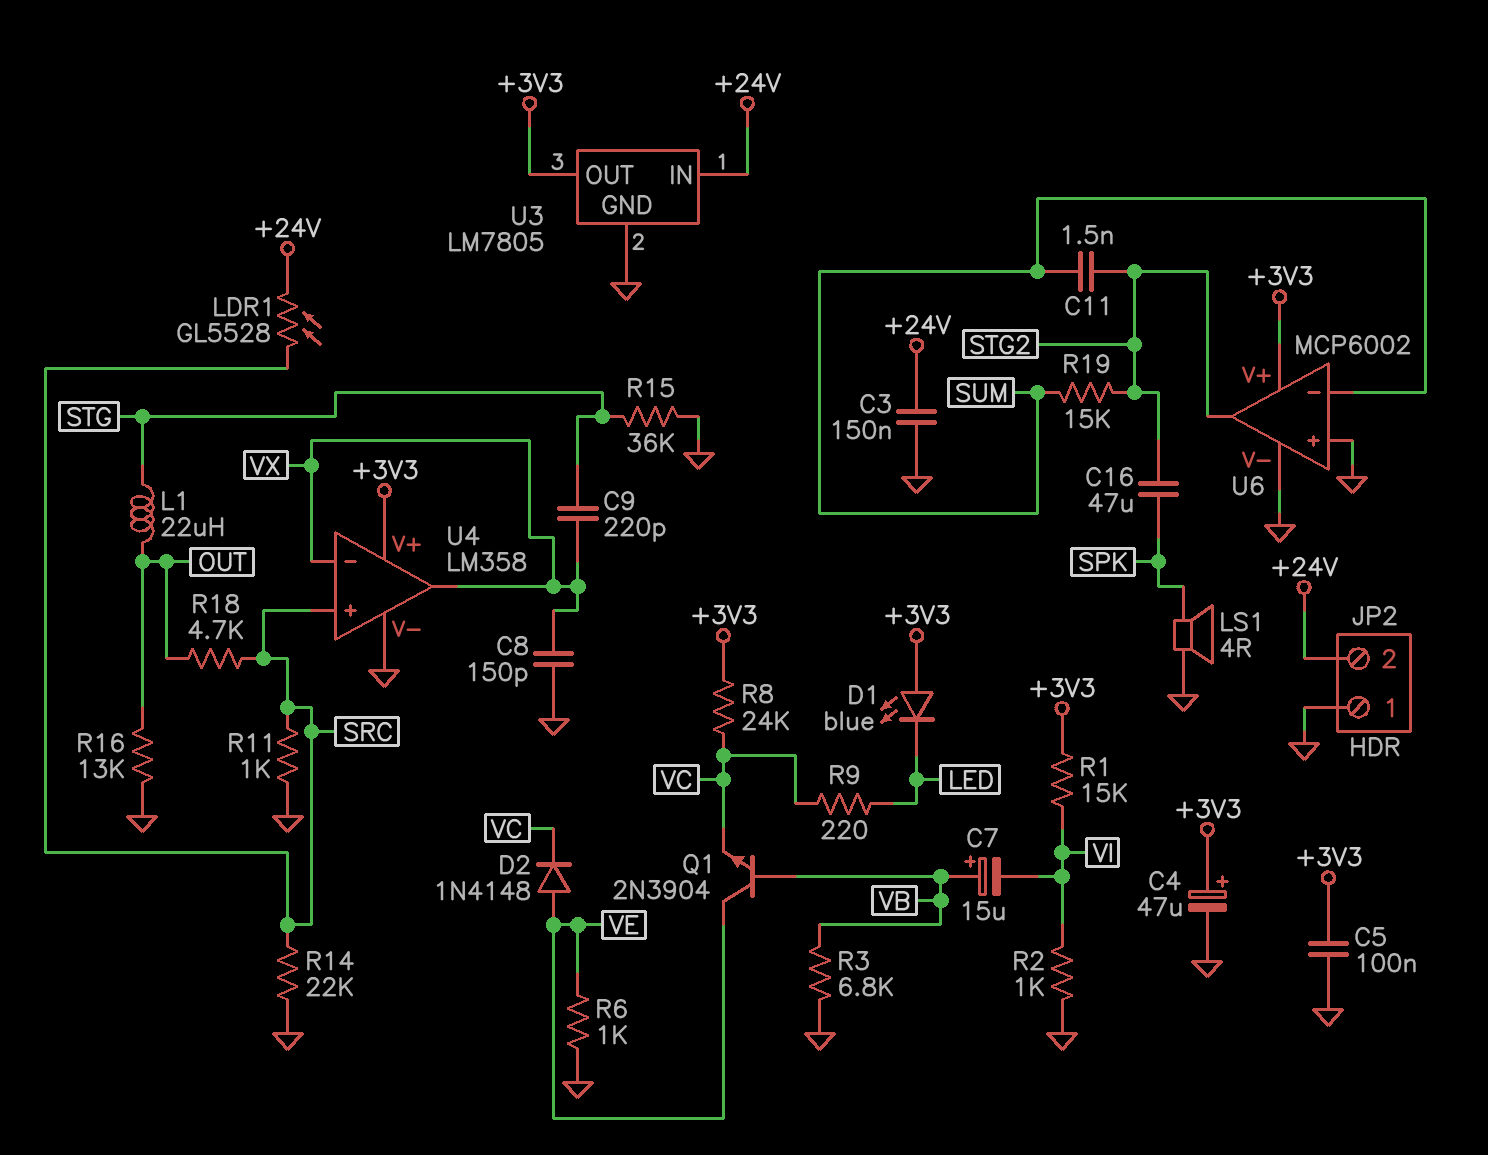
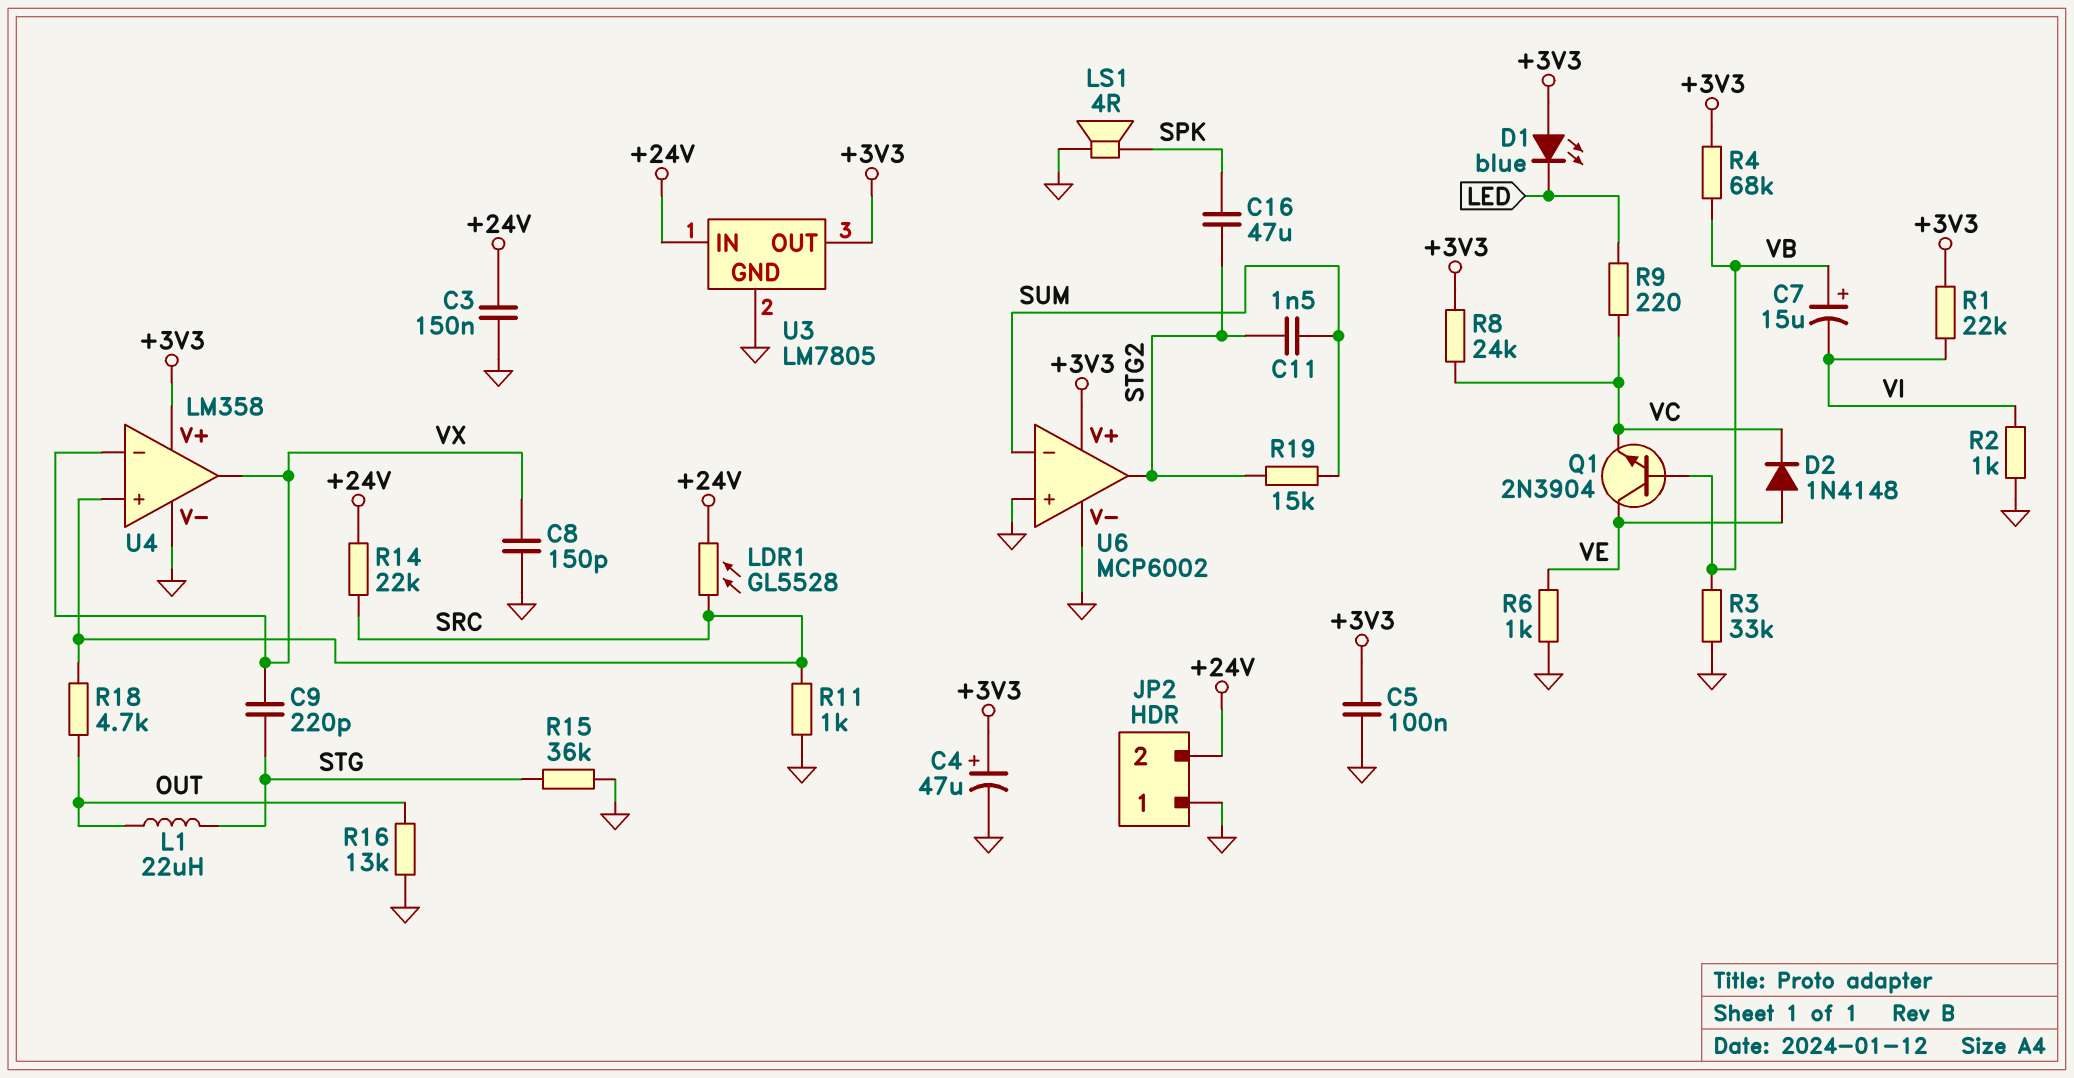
R1: 15k (+3V3, VI) -> 22k (+3V3, VI)
R3: 6.8k (GND, VB) -> 33k (GND, VB)
R4: none -> 68k (+3V3, VB)
R14: 22k (GND, SRC) -> 22k (+24V, SRC)

